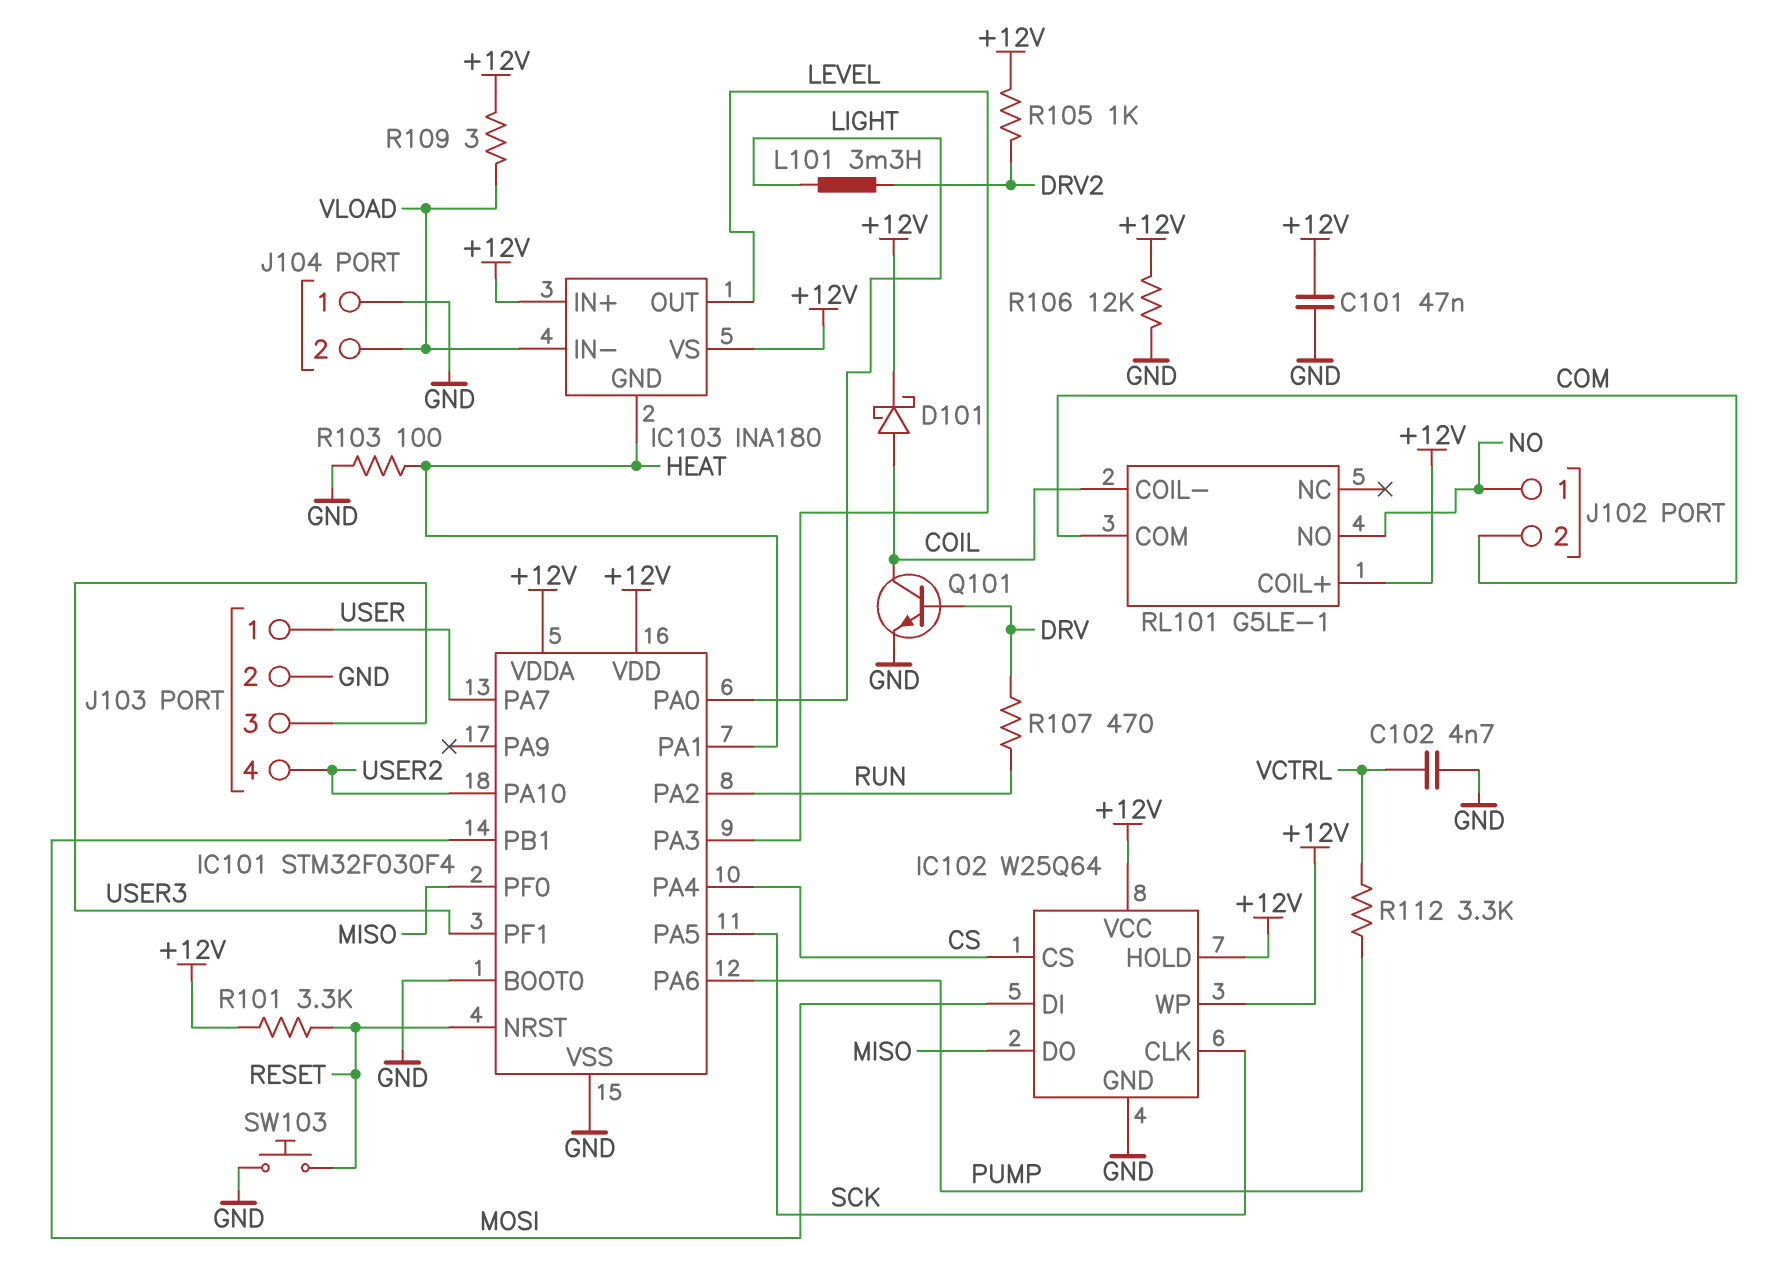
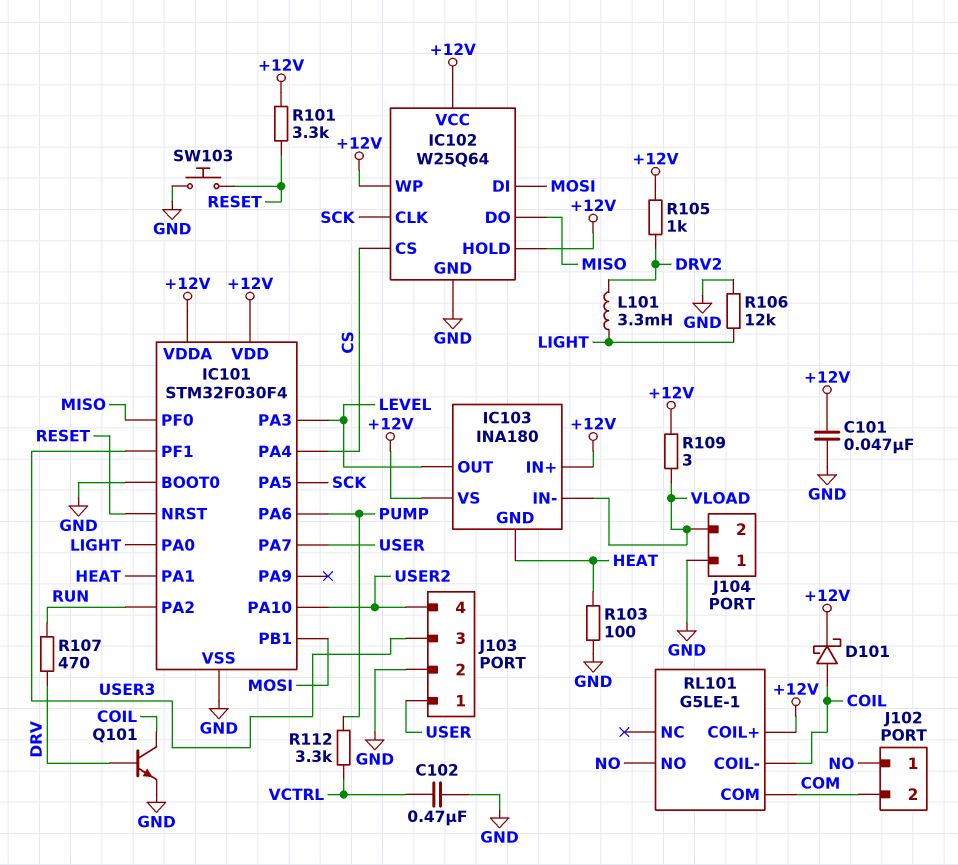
C102: 4.7nF (GND, VCTRL) -> 470nF (GND, VCTRL)
R106: 12k (+12V, GND) -> 12k (GND, LIGHT)

